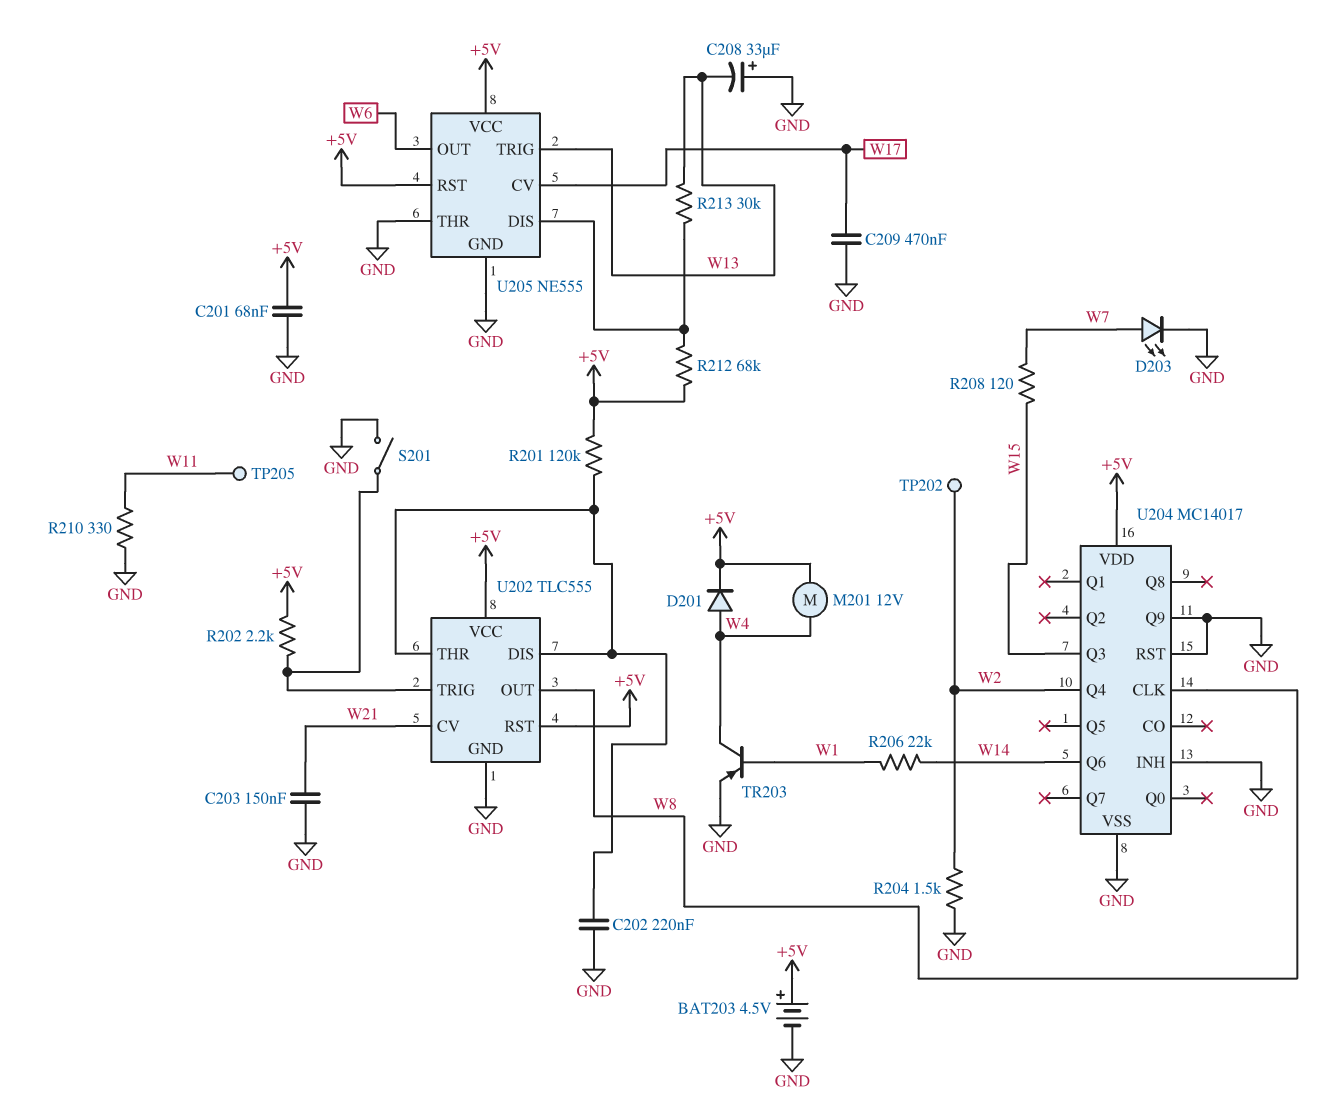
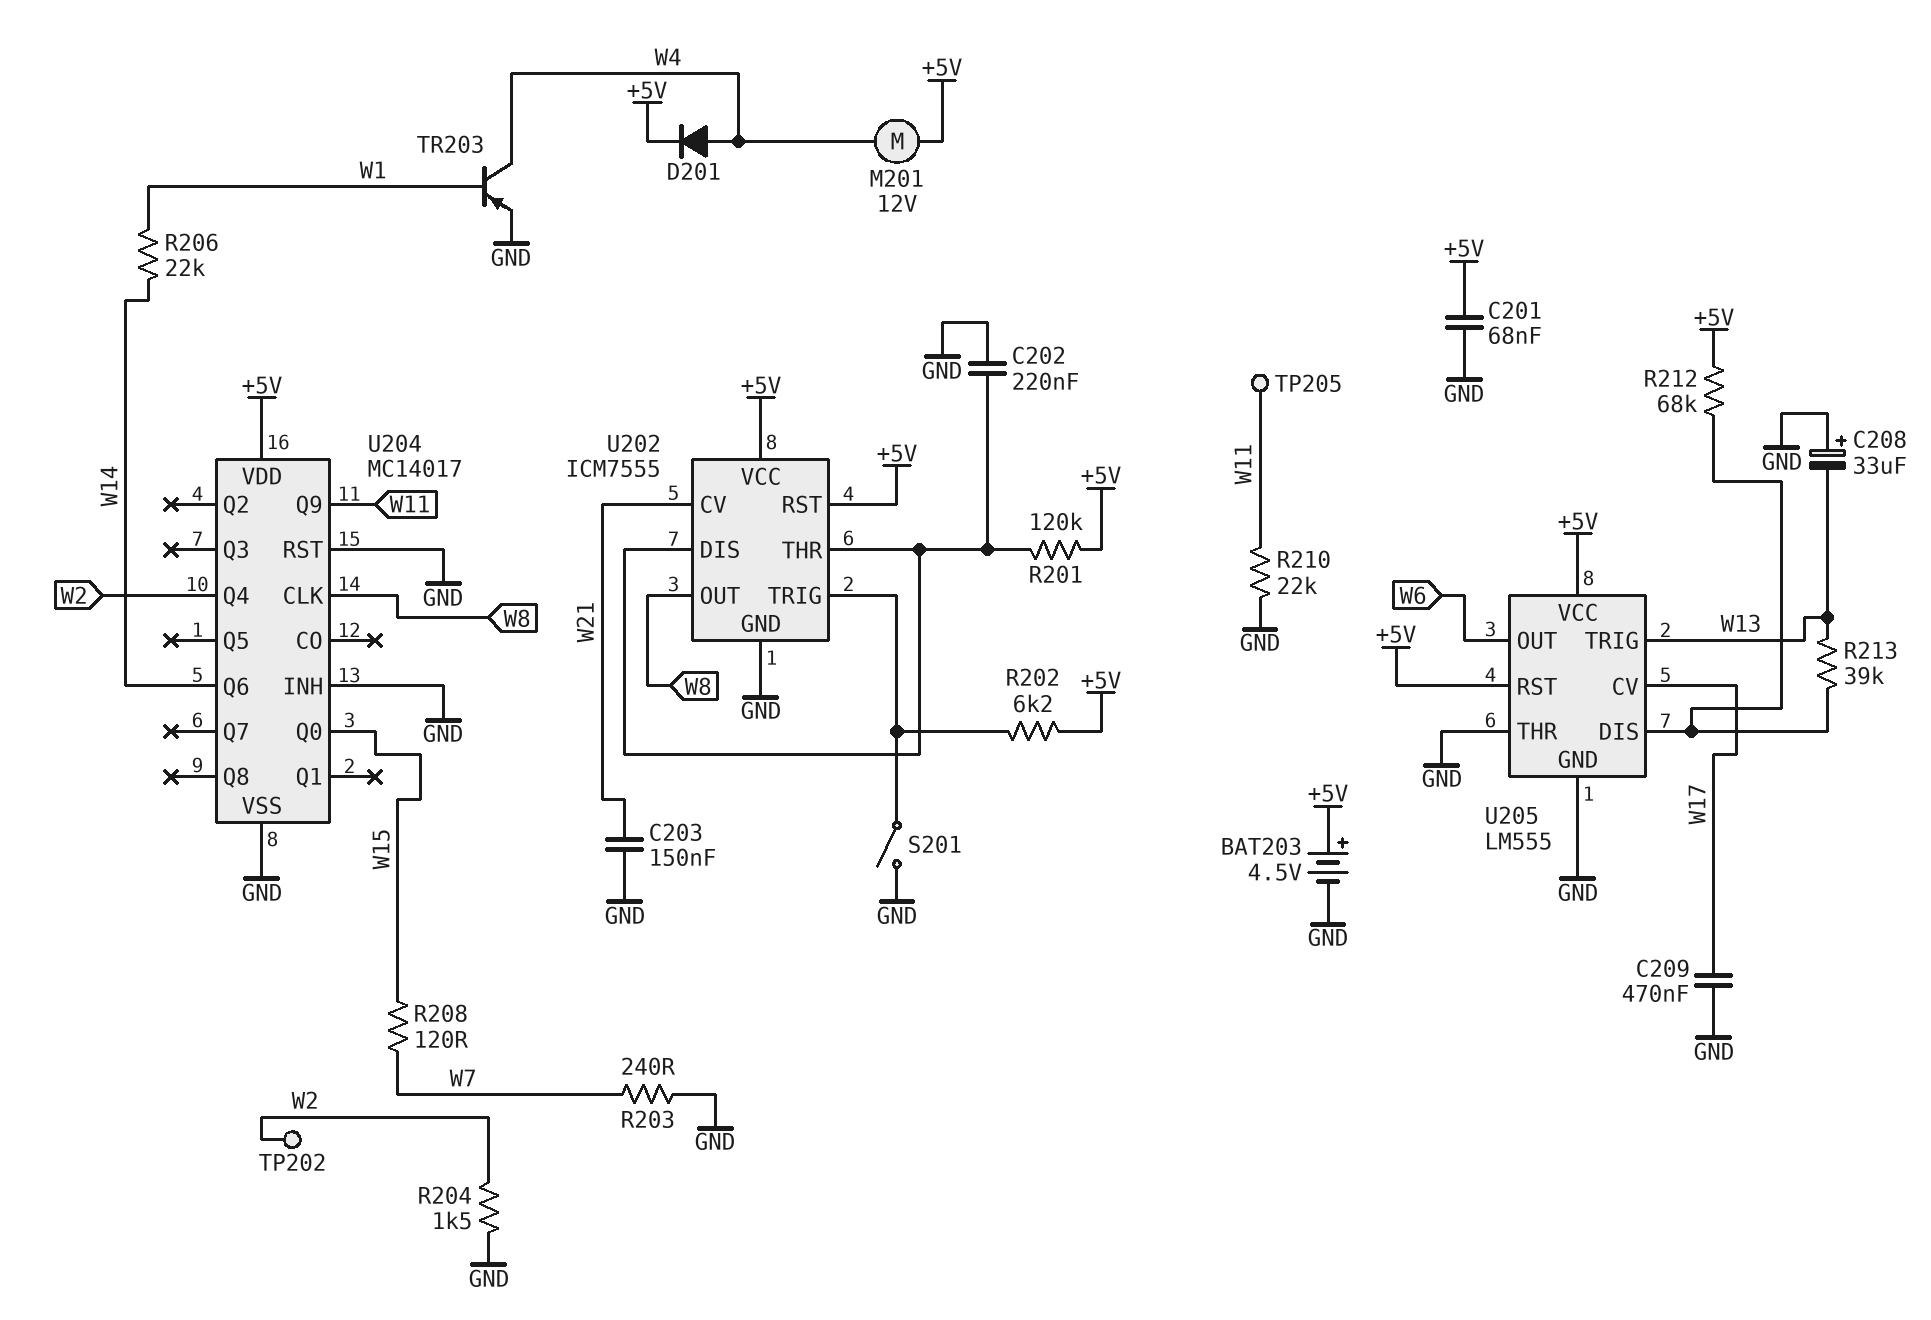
D203: LED (A W7, K GND) -> none
R202: 2.2k (+5V, U202/TRIG) -> 6.2k (+5V, U202/TRIG)
R203: none -> 240 (GND, W7)
R210: 330 (GND, W11) -> 22k (GND, W11)
R213: 30k (U205/DIS, W13) -> 39k (U205/DIS, W13)
U202: TLC555 -> ICM7555
U204 pin Q0: none -> W15
U204 pin Q3: W15 -> none
U204 pin Q9: GND -> W11
U205: NE555 -> LM555

